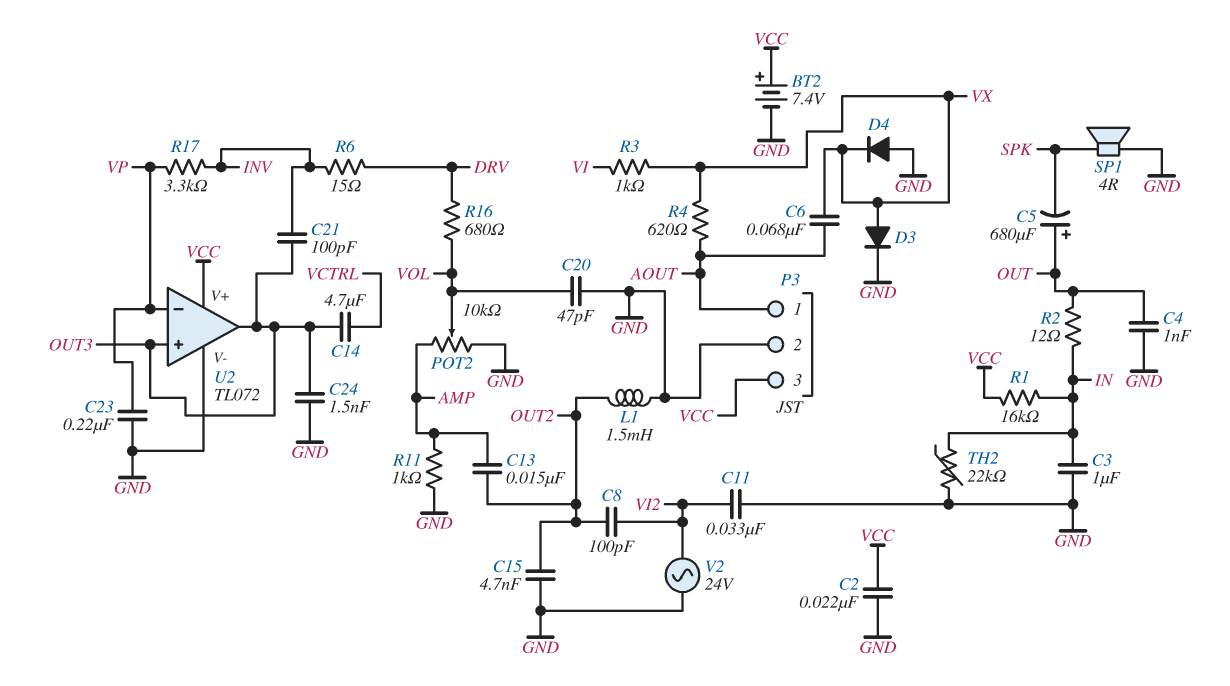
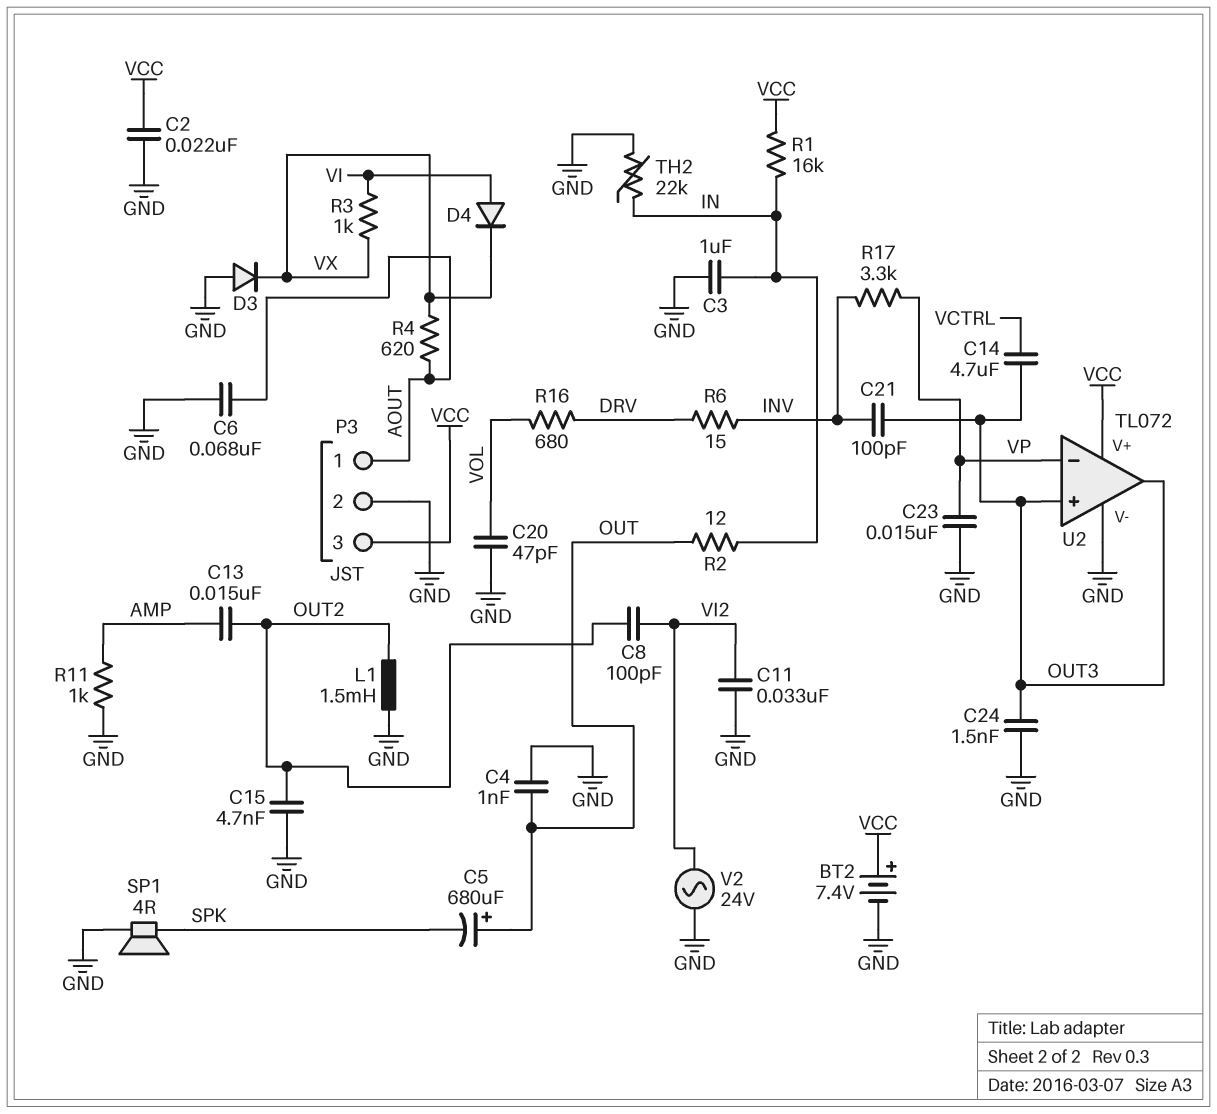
C6: 68nF (AOUT, VX) -> 68nF (AOUT, GND)
C23: 220nF (GND, VP) -> 15nF (GND, VP)
D3: diode (A VX, K GND) -> diode (A GND, K VX)
D4: diode (A GND, K VX) -> diode (A VI, K VX)
POT2: 10k (AMP, GND, wiper VOL) -> none

